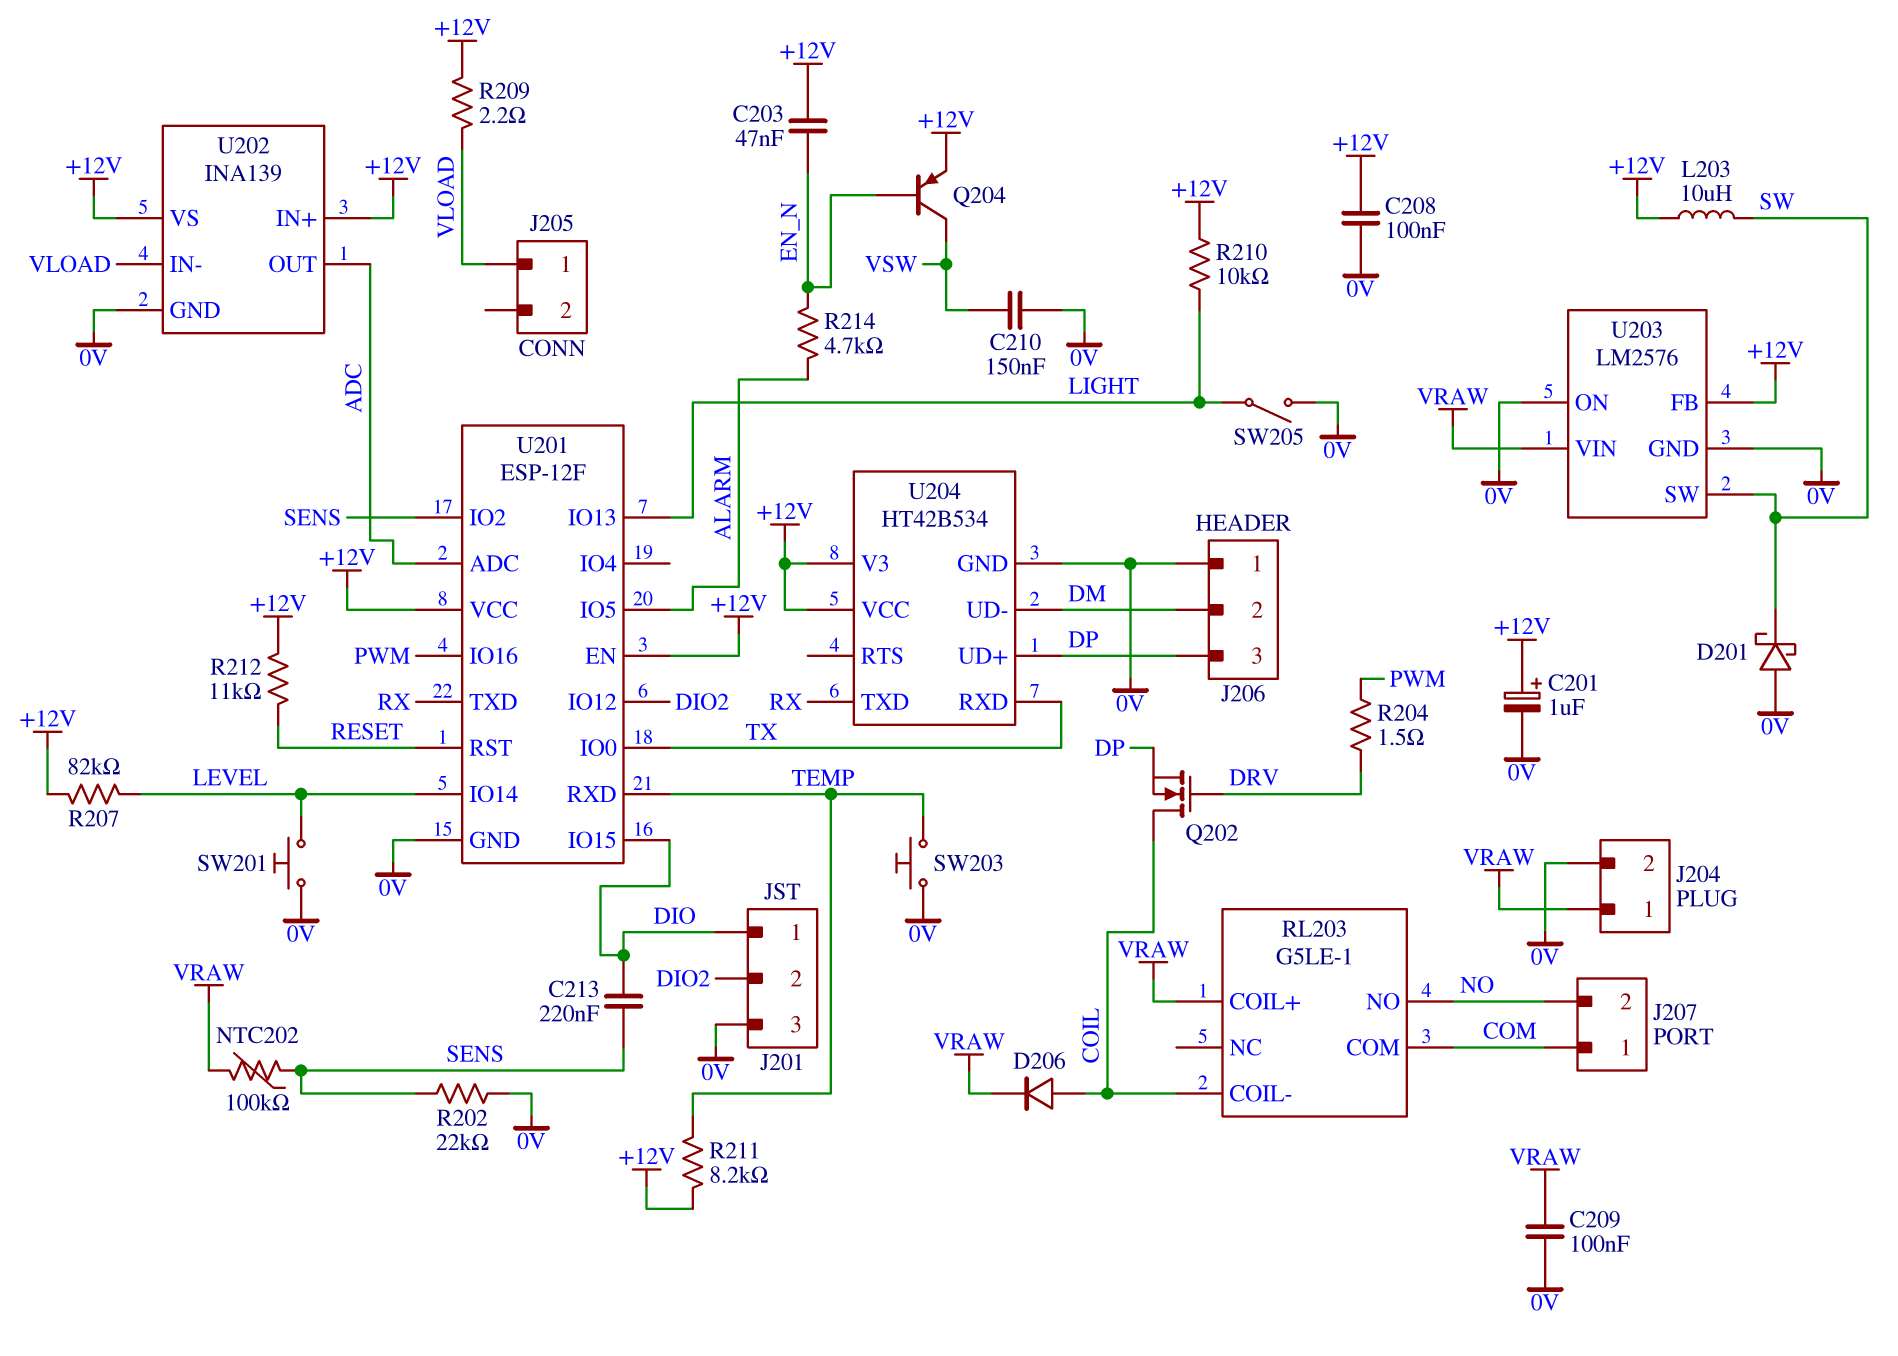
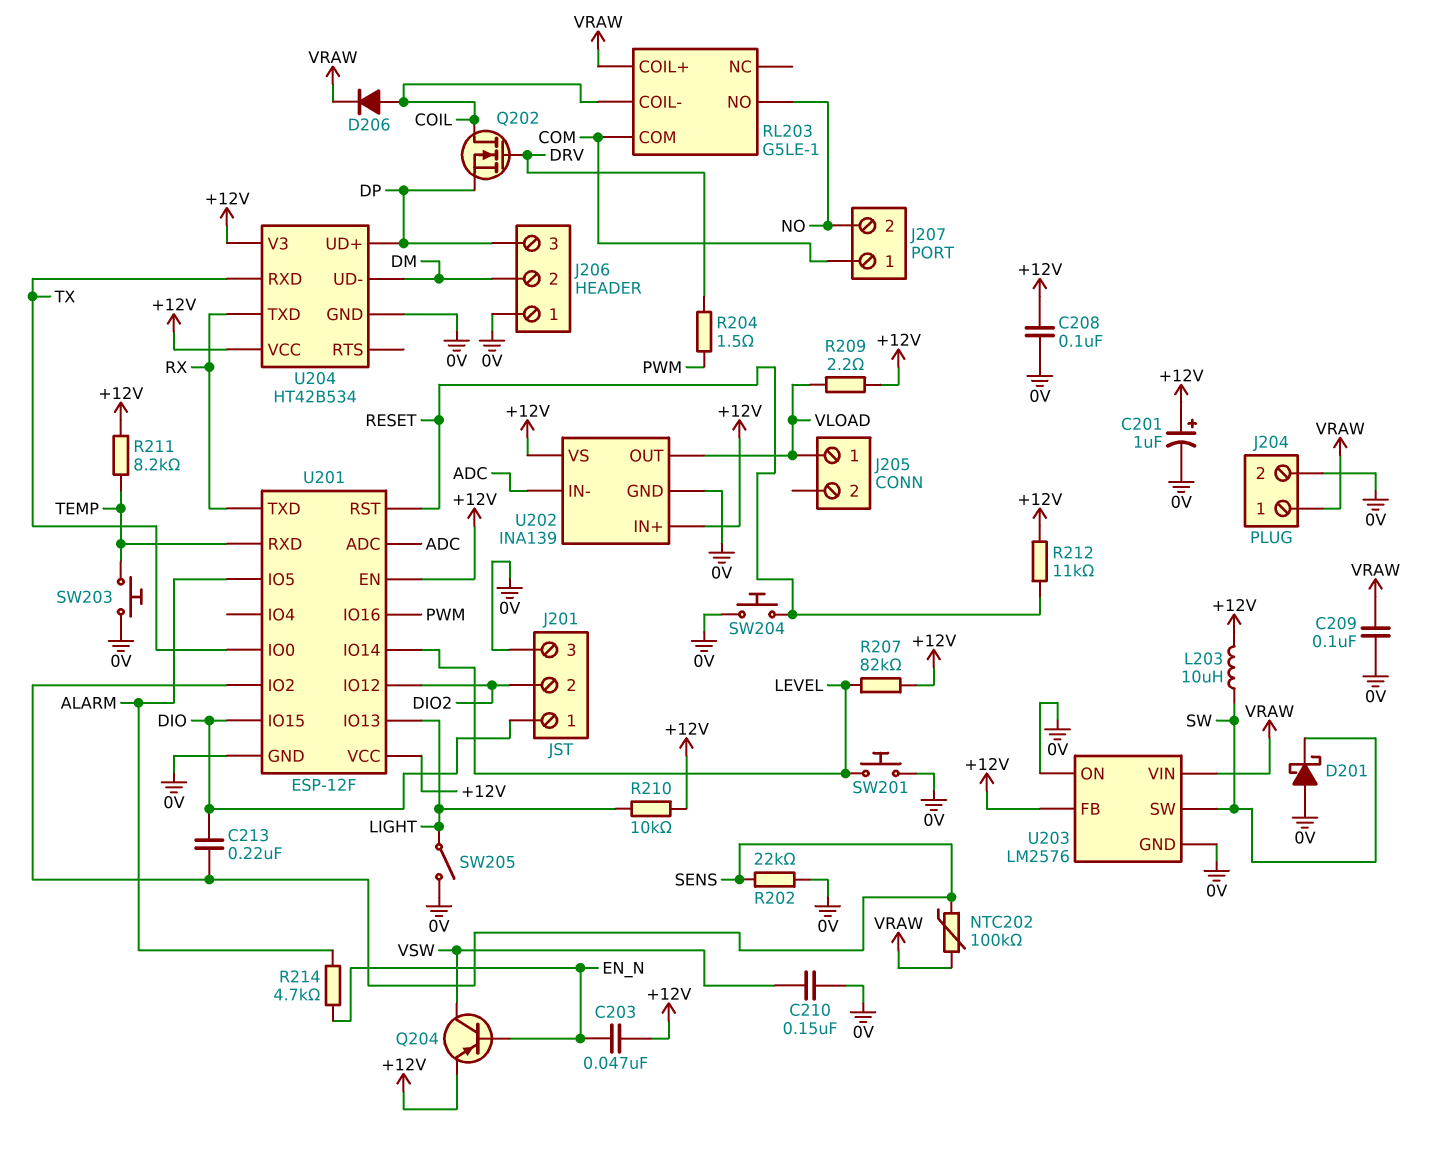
SW204: none -> button (0V, RESET)
U202 pin IN-: VLOAD -> ADC
U202 pin OUT: ADC -> VLOAD

